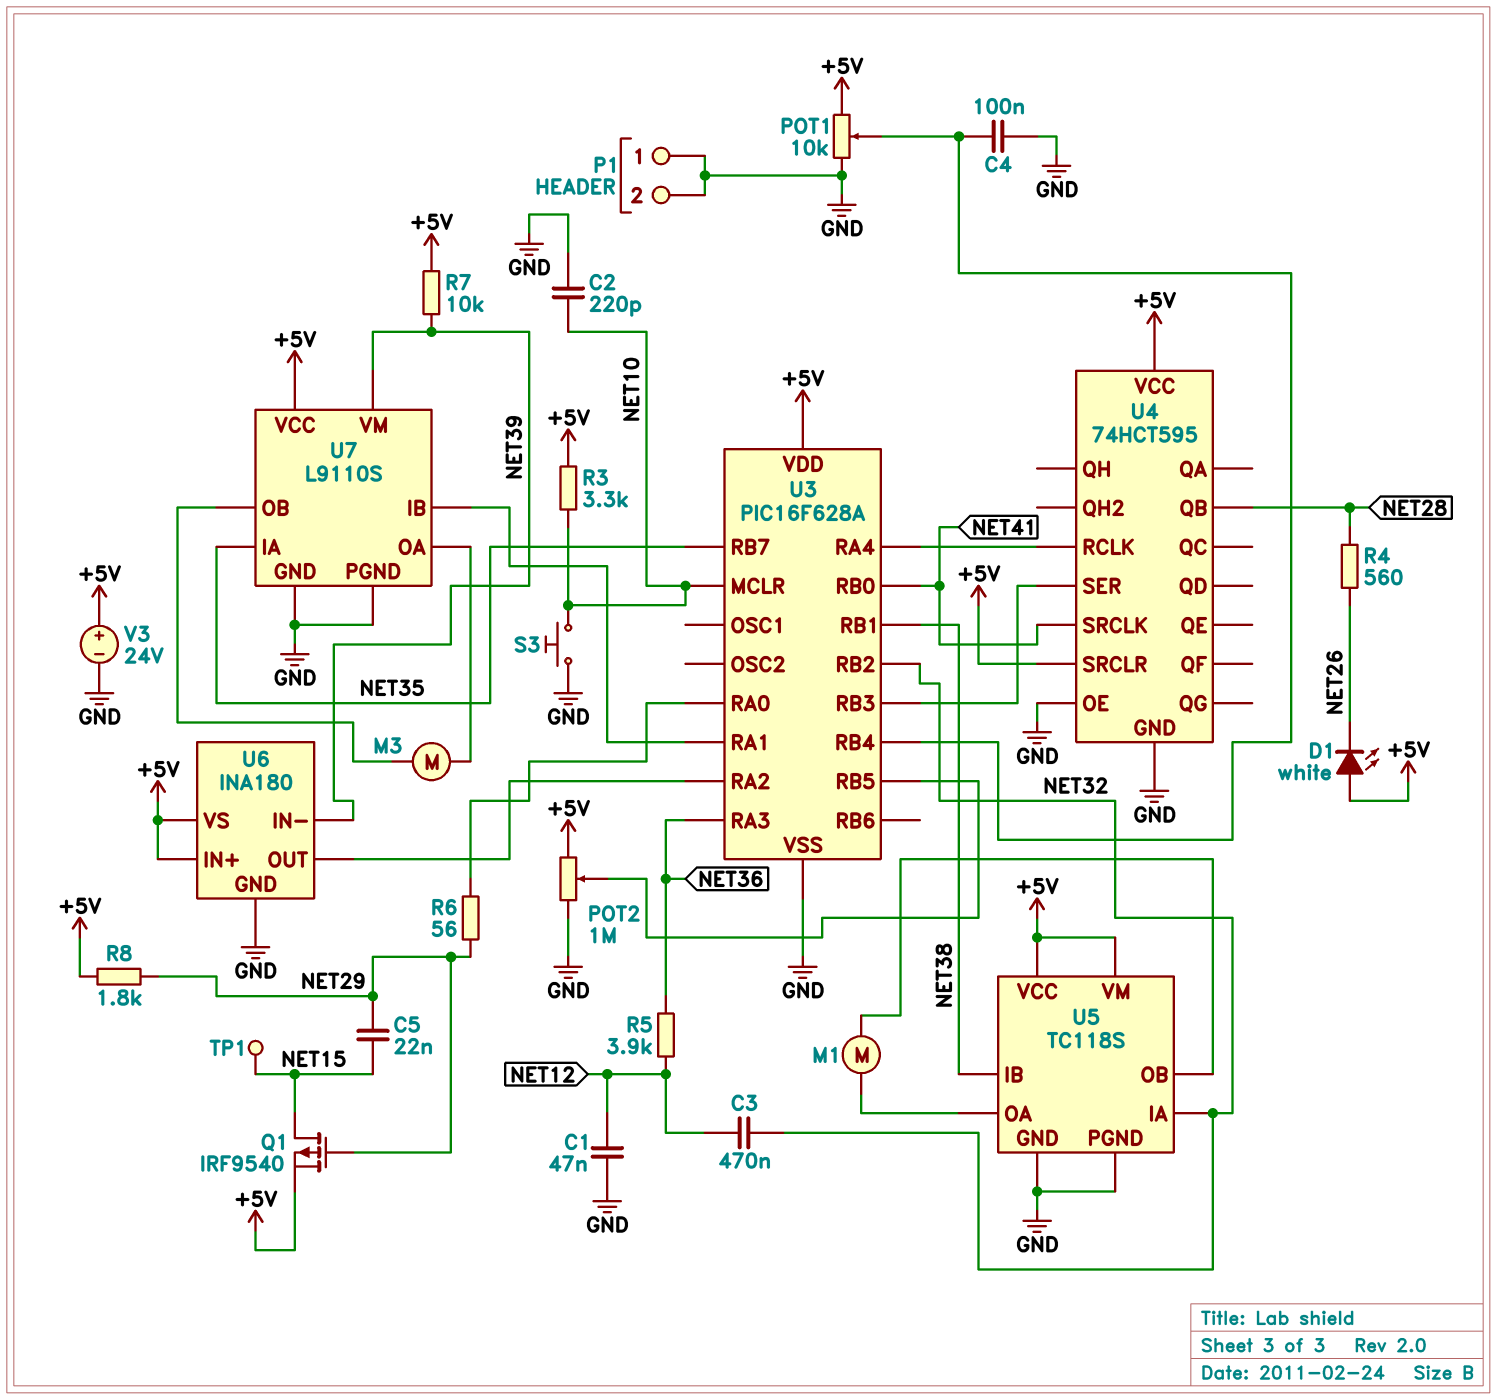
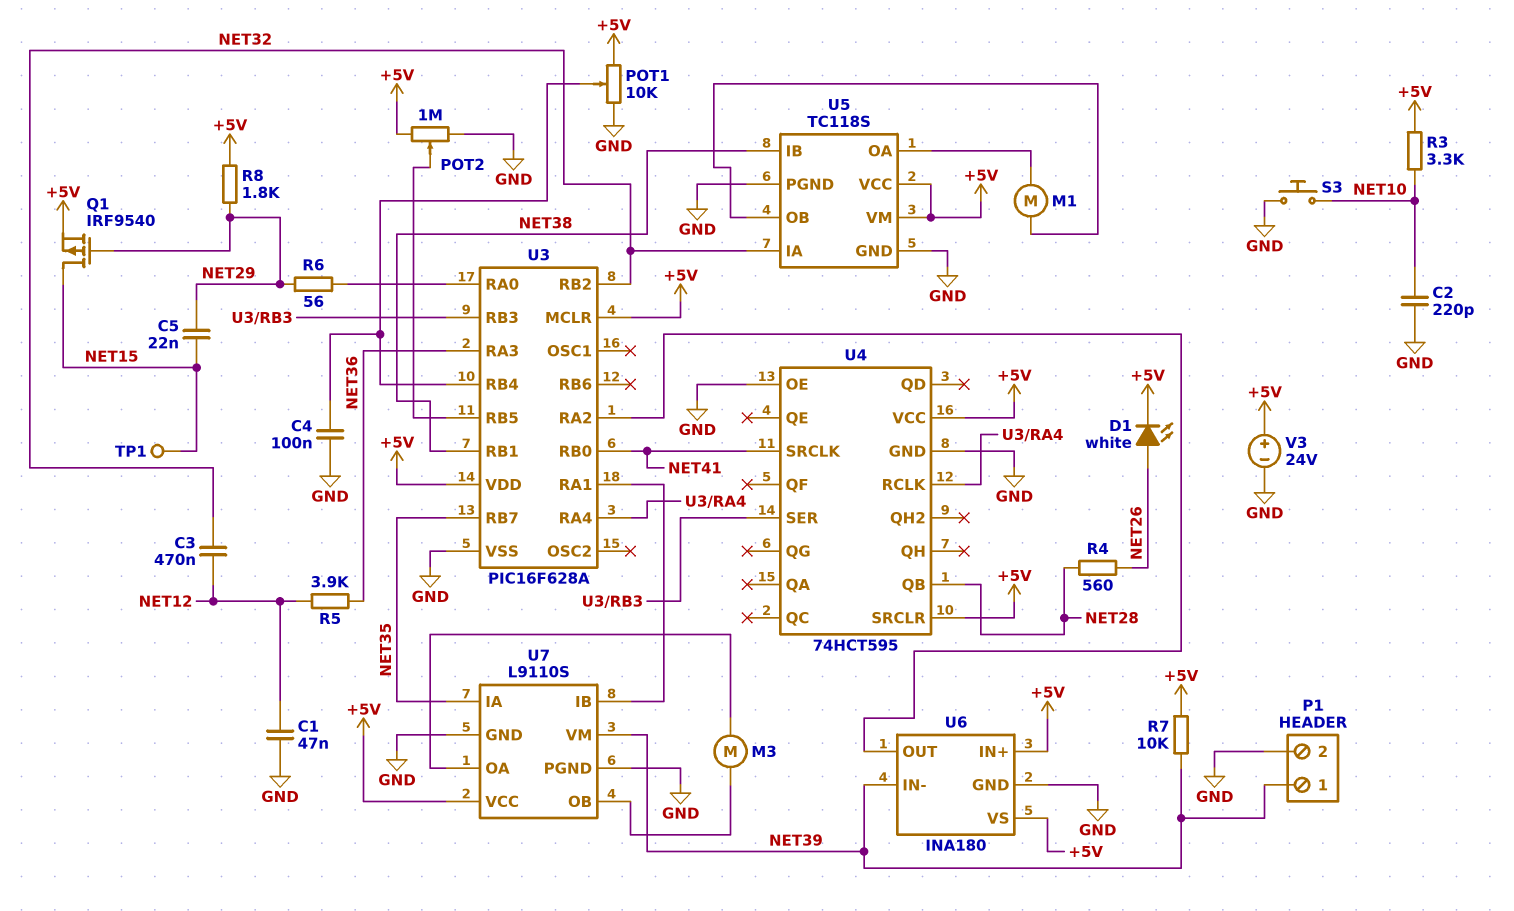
D1: LED white (A +5V, K NET26) -> LED white (A NET26, K +5V)
P1 pin 1: GND -> NET39
U3 pin MCLR: NET10 -> +5V

